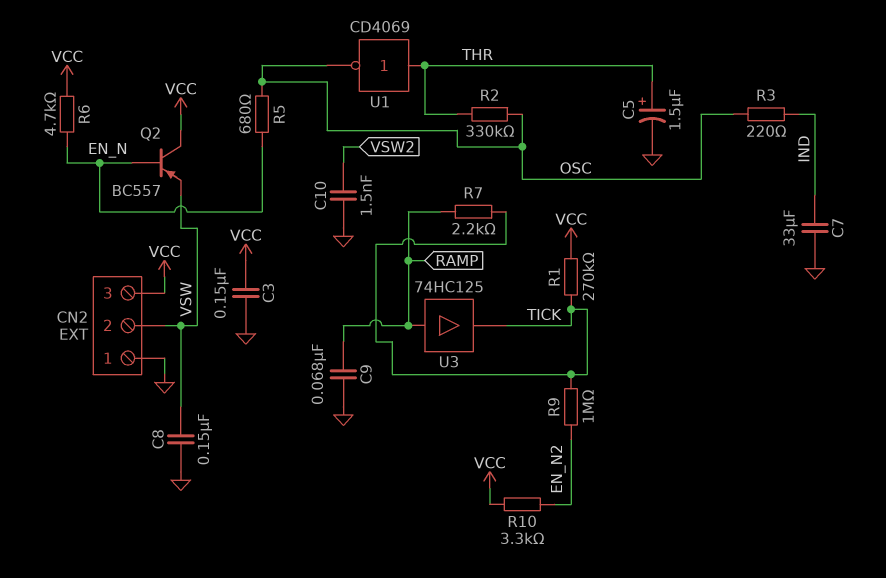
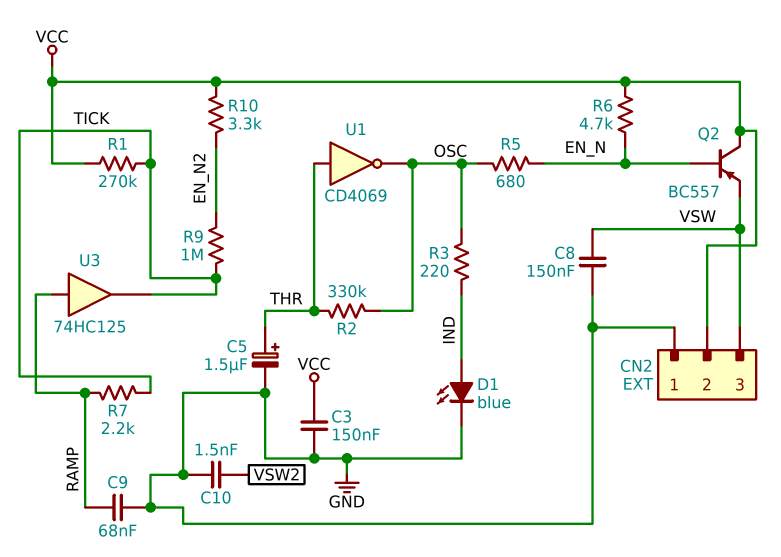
C7: 33uF (GND, IND) -> none
CN2 pin 2: VSW -> VCC
CN2 pin 3: VCC -> VSW
D1: none -> LED blue (A IND, K GND)

